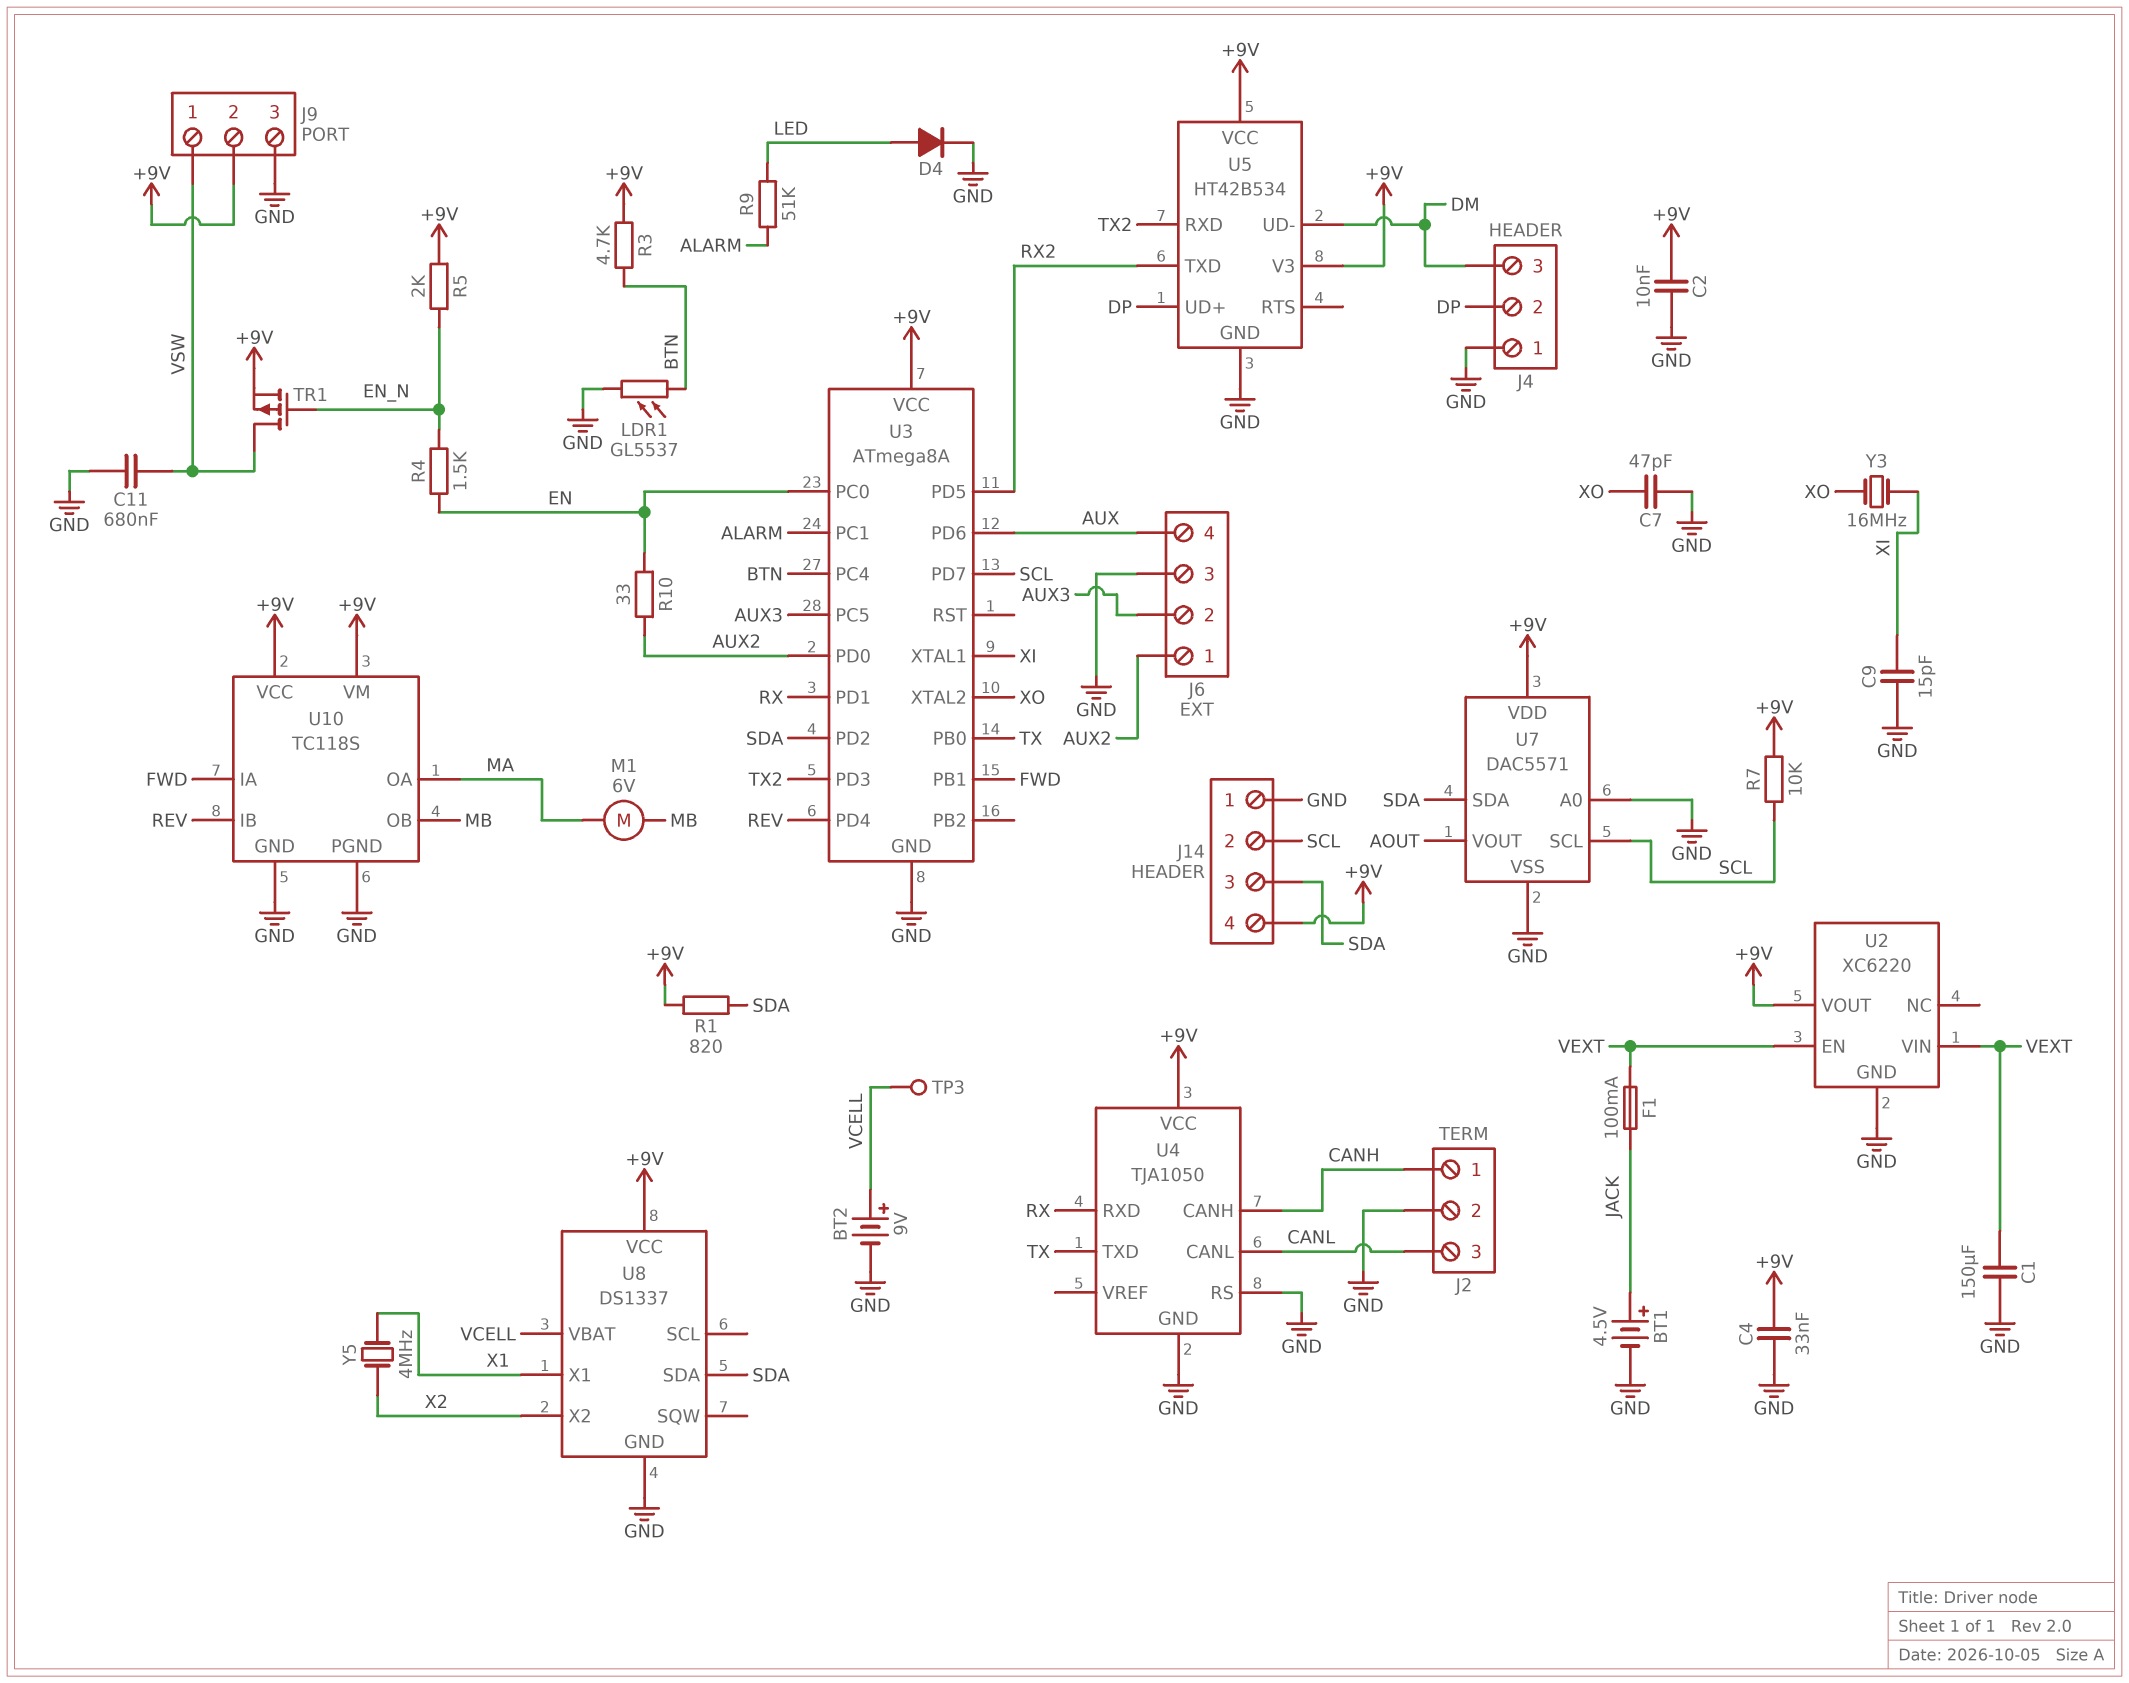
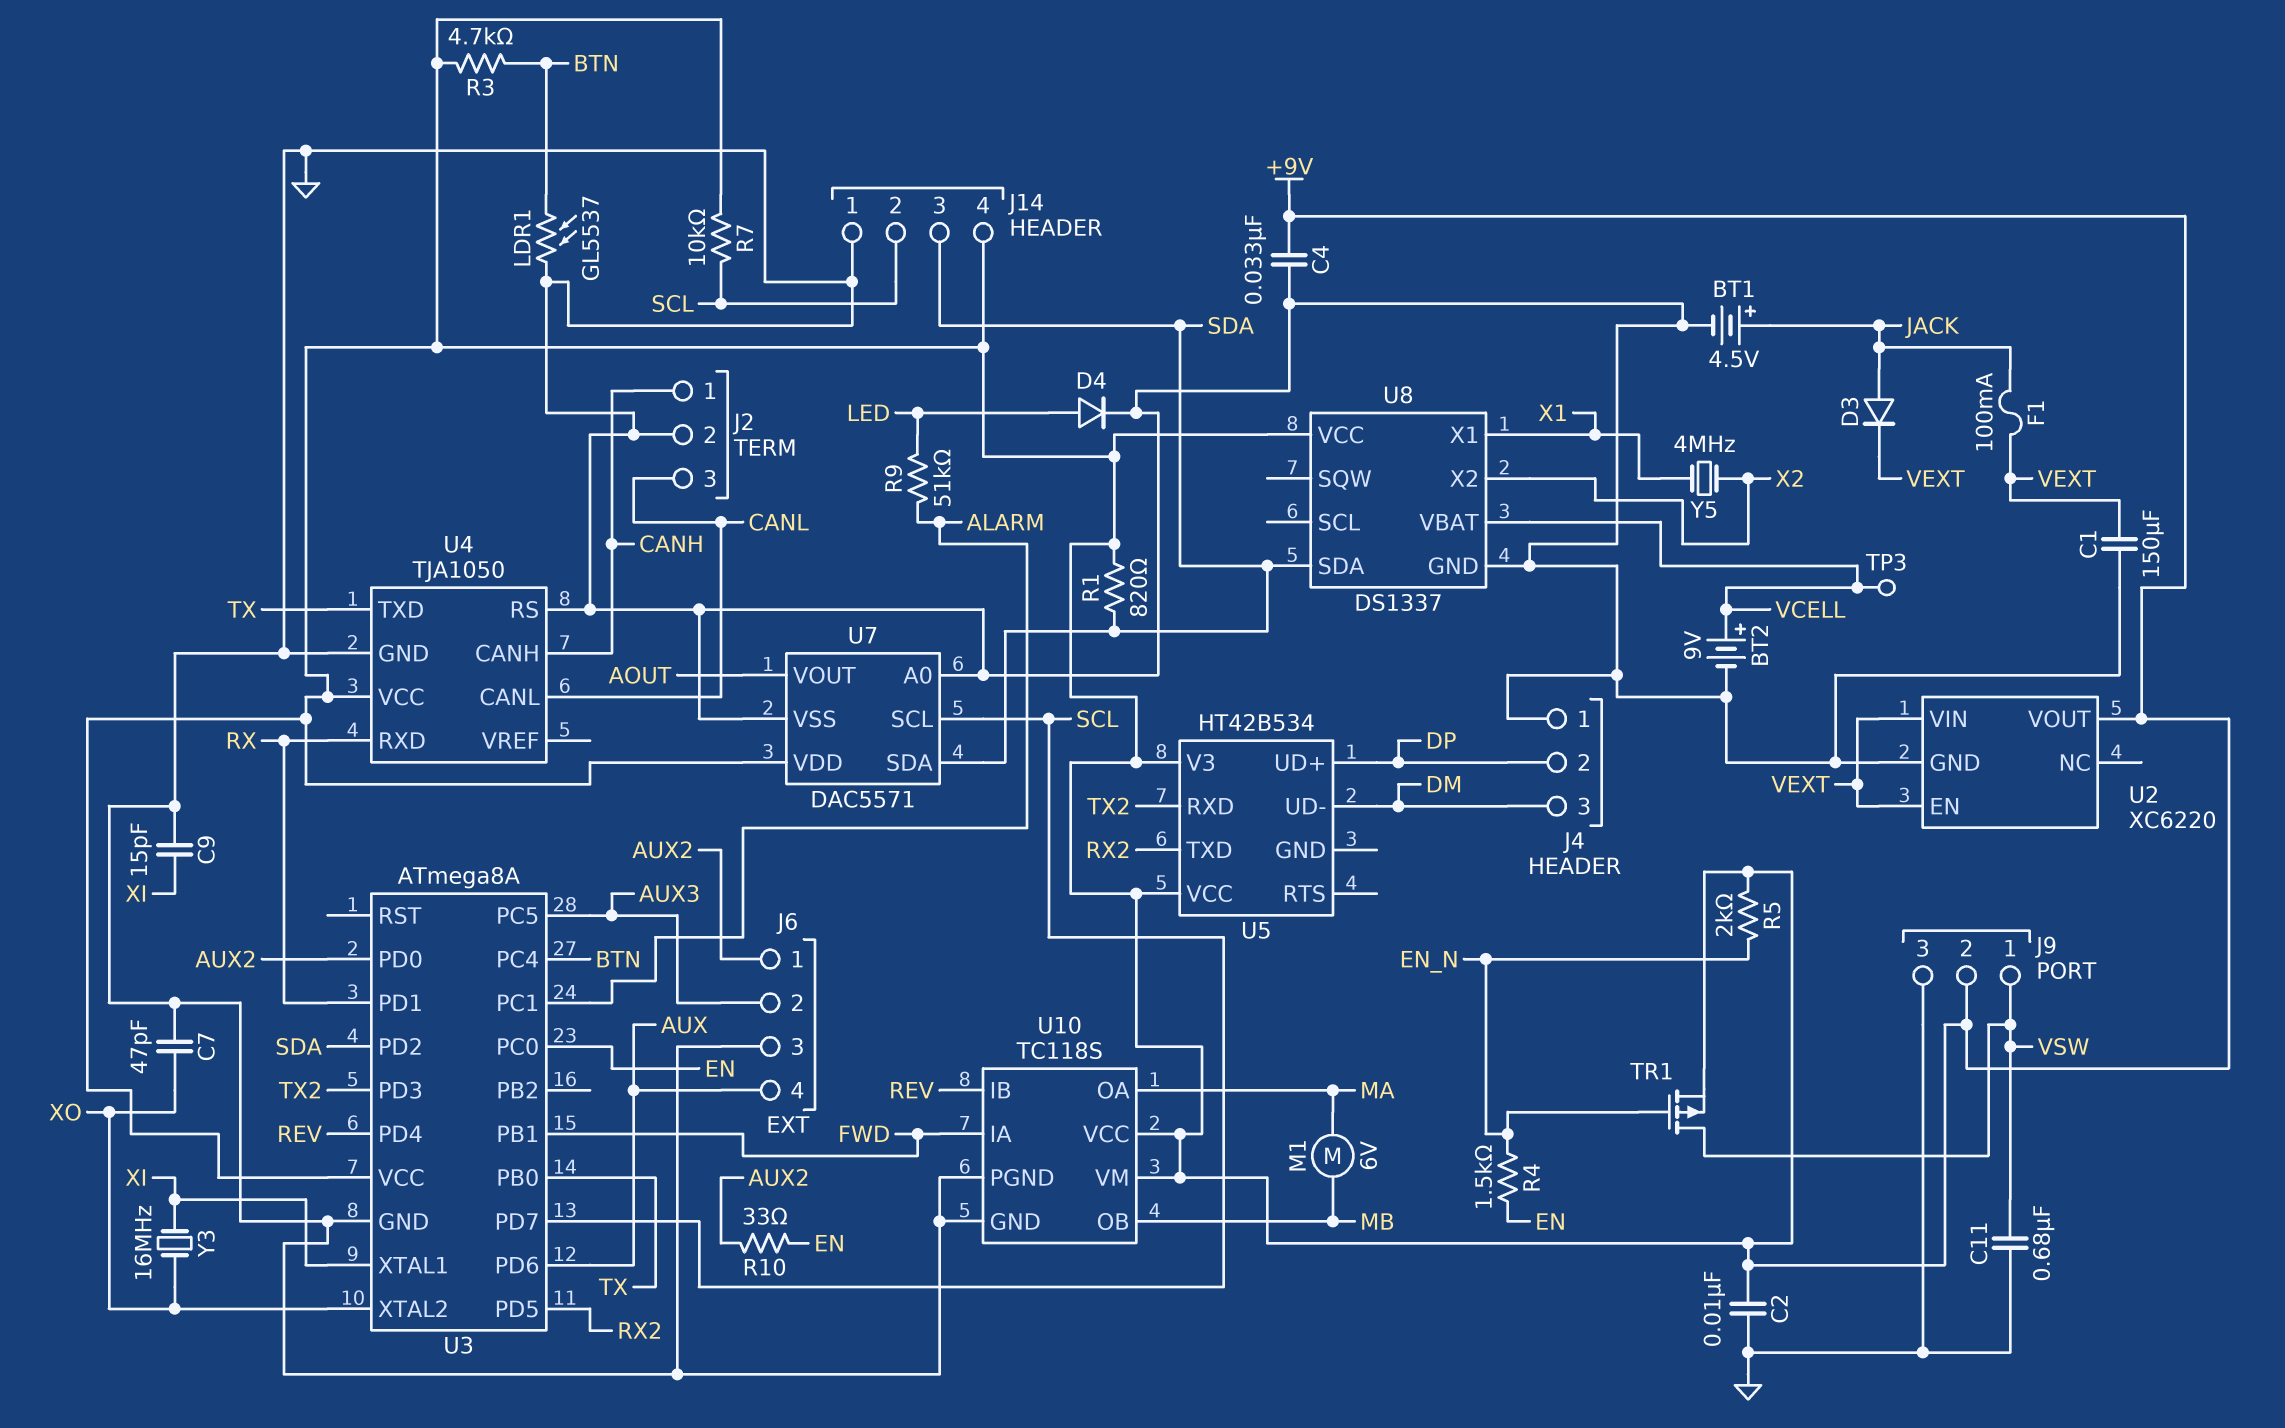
D3: none -> diode (A JACK, K VEXT)
U5 pin GND: GND -> none

